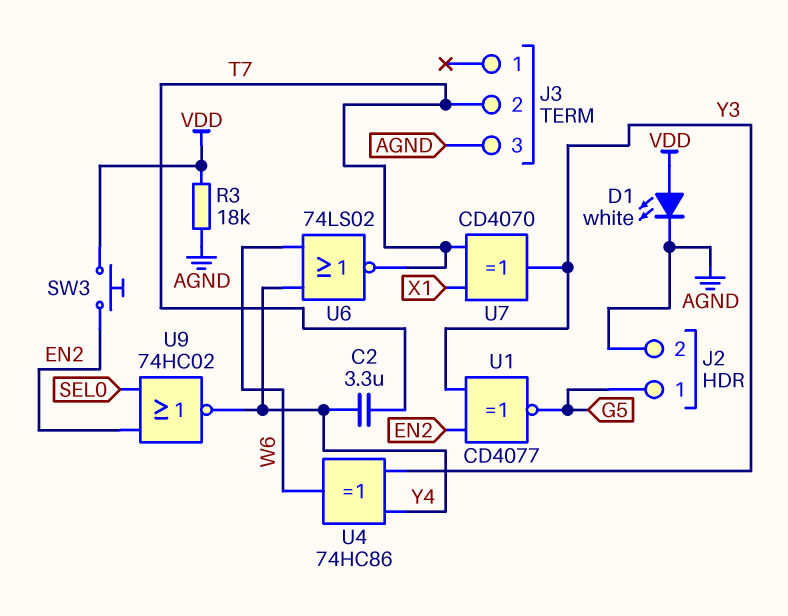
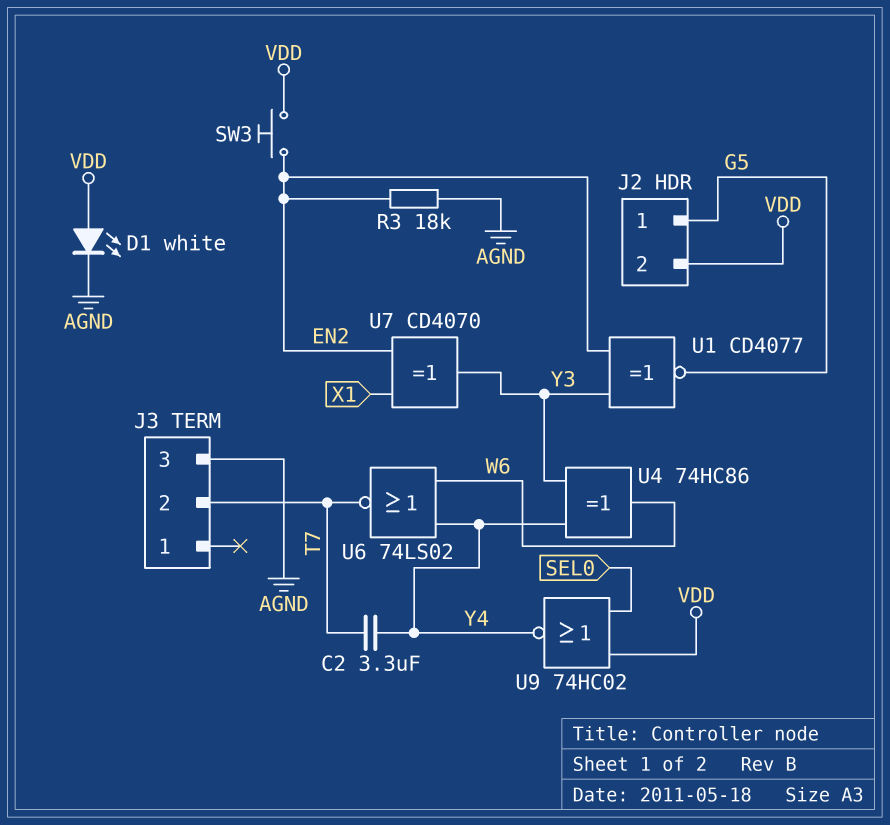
J2 pin 2: AGND -> VDD
R3: 18k (AGND, VDD) -> 18k (AGND, EN2)
U7: XOR CD4070 (in T7, in X1, out Y3) -> XOR CD4070 (in EN2, in X1, out Y3)
U9: NOR 74HC02 (in EN2, in SEL0, out Y4) -> NOR 74HC02 (in SEL0, in VDD, out Y4)

